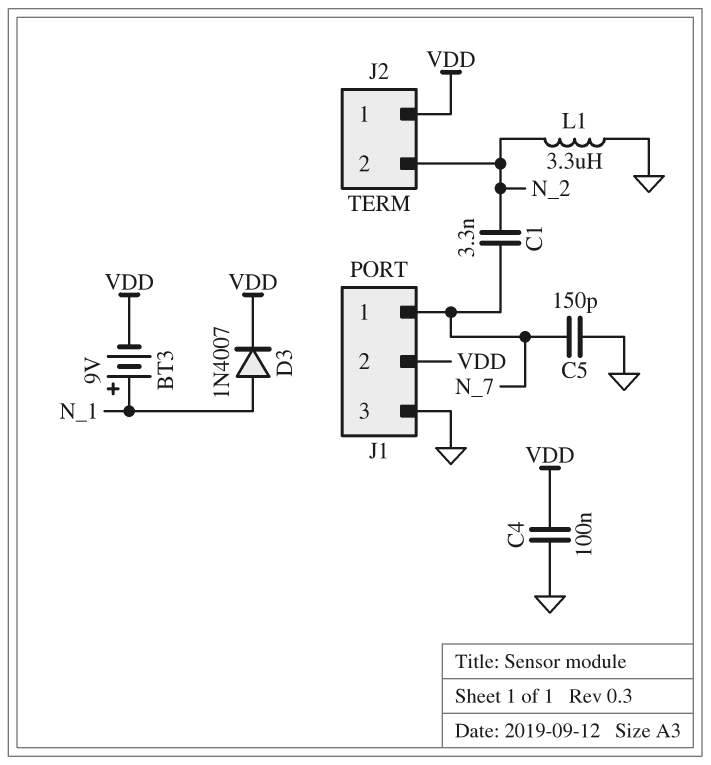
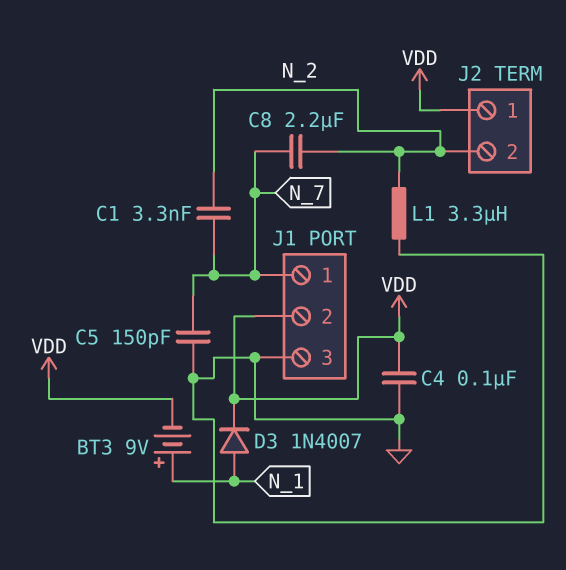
C8: none -> 2.2uF (N_2, N_7)

